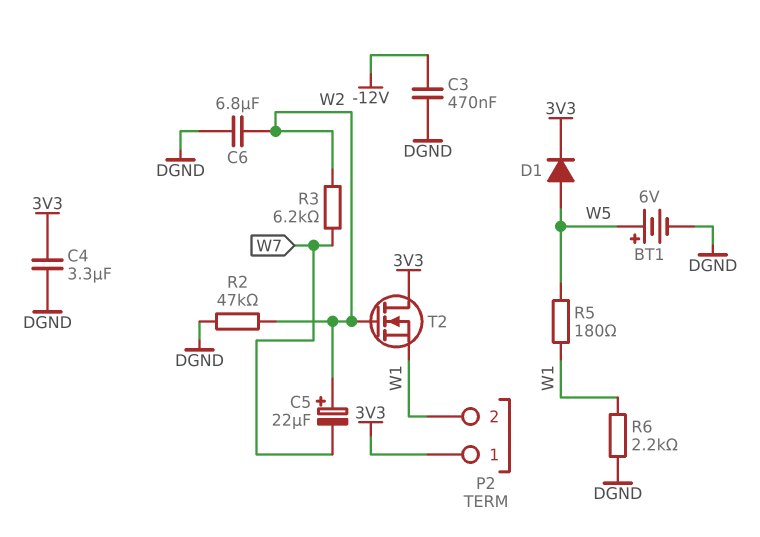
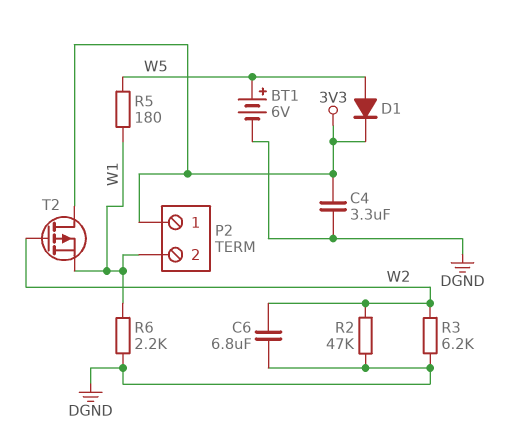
C3: 470nF (-12V, DGND) -> none
C5: 22uF (plus W2, minus W7) -> none
R3: 6.2k (W2, W7) -> 6.2k (DGND, W2)
T2: NMOS (G W2, D 3V3, S W1) -> PMOS (G W2, D 3V3, S W1)

